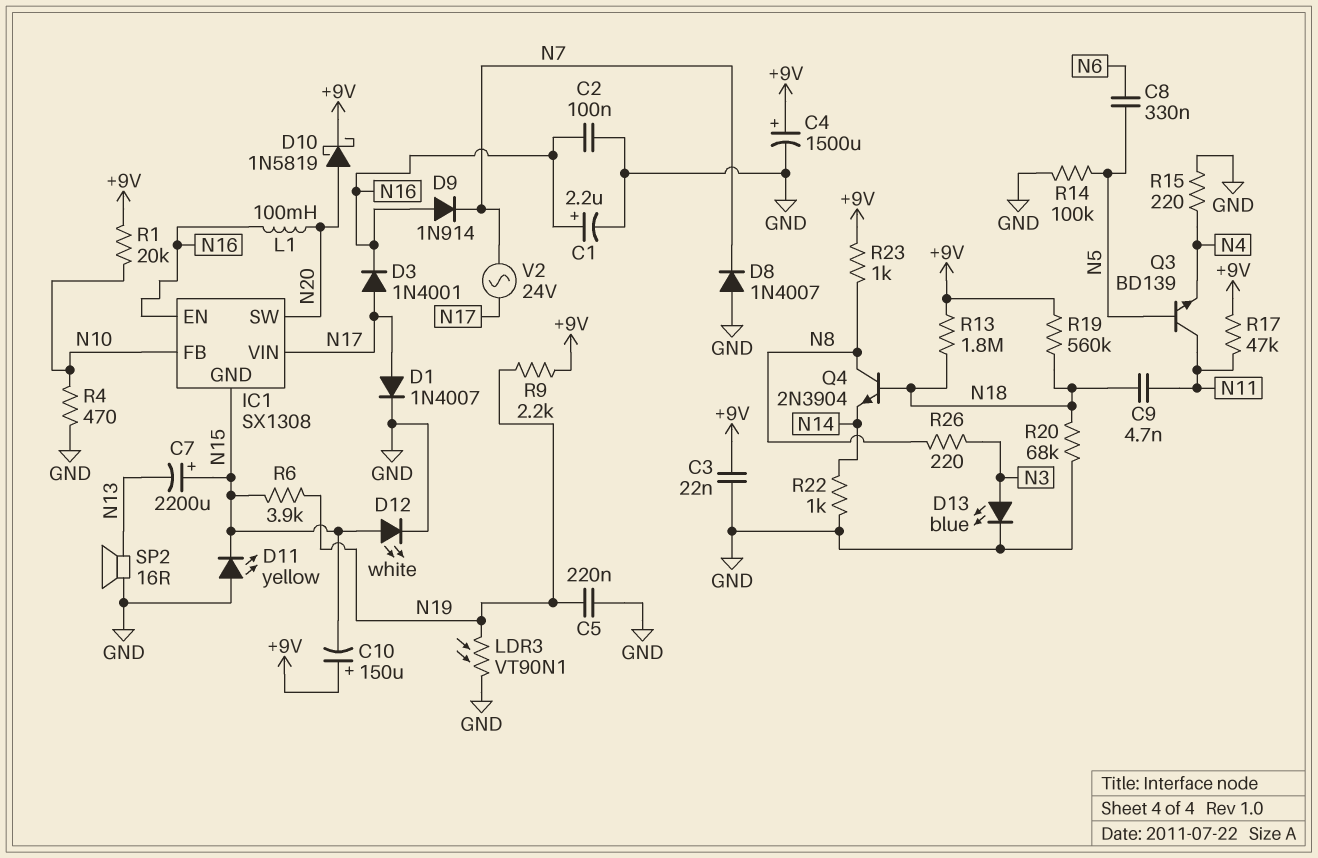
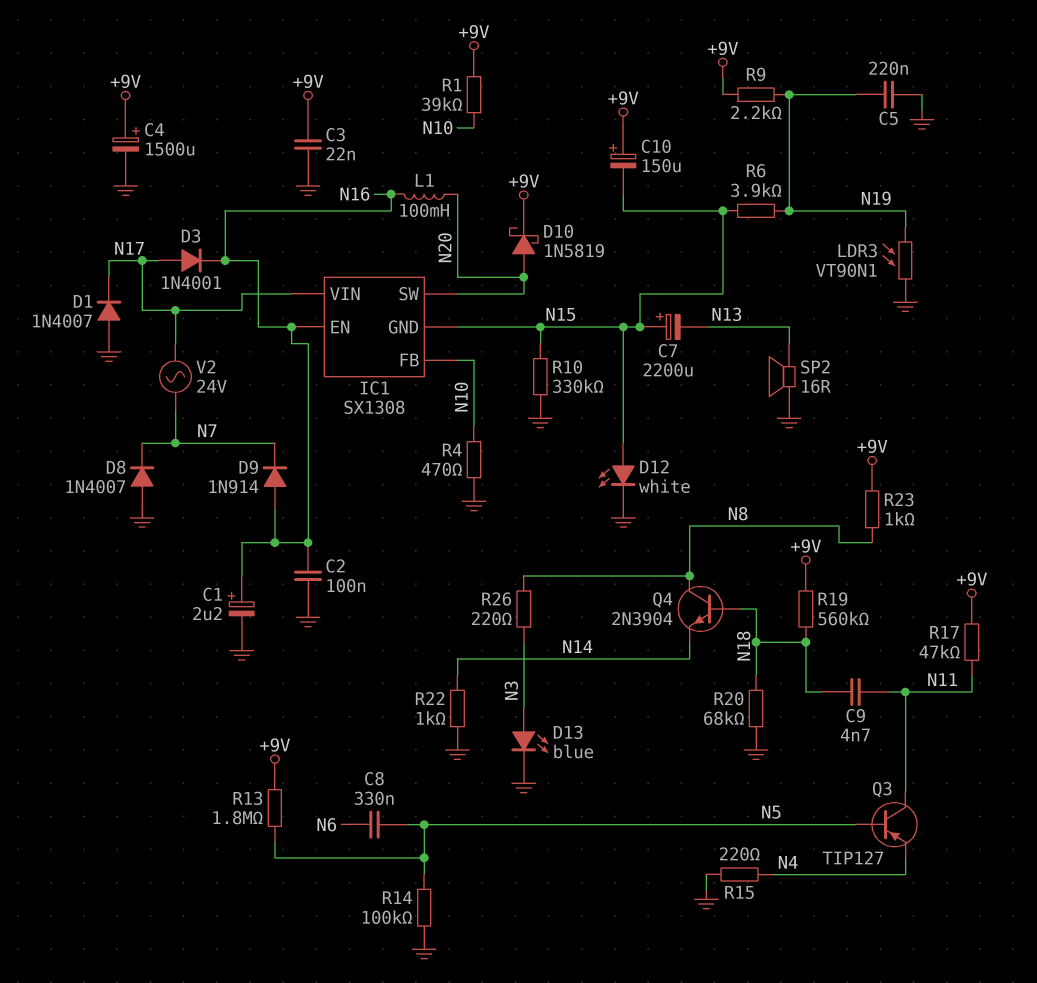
D1: diode 1N4007 (A N17, K GND) -> diode 1N4007 (A GND, K N17)
D11: LED yellow (A GND, K N15) -> none
Q3: NPN BD139 (B N5, C N11, E N4) -> PNP TIP127 (B N5, C N11, E N4)
R1: 20k (+9V, N10) -> 39k (+9V, N10)
R10: none -> 330k (GND, N15)
R13: 1.8M (+9V, N18) -> 1.8M (+9V, N5)

